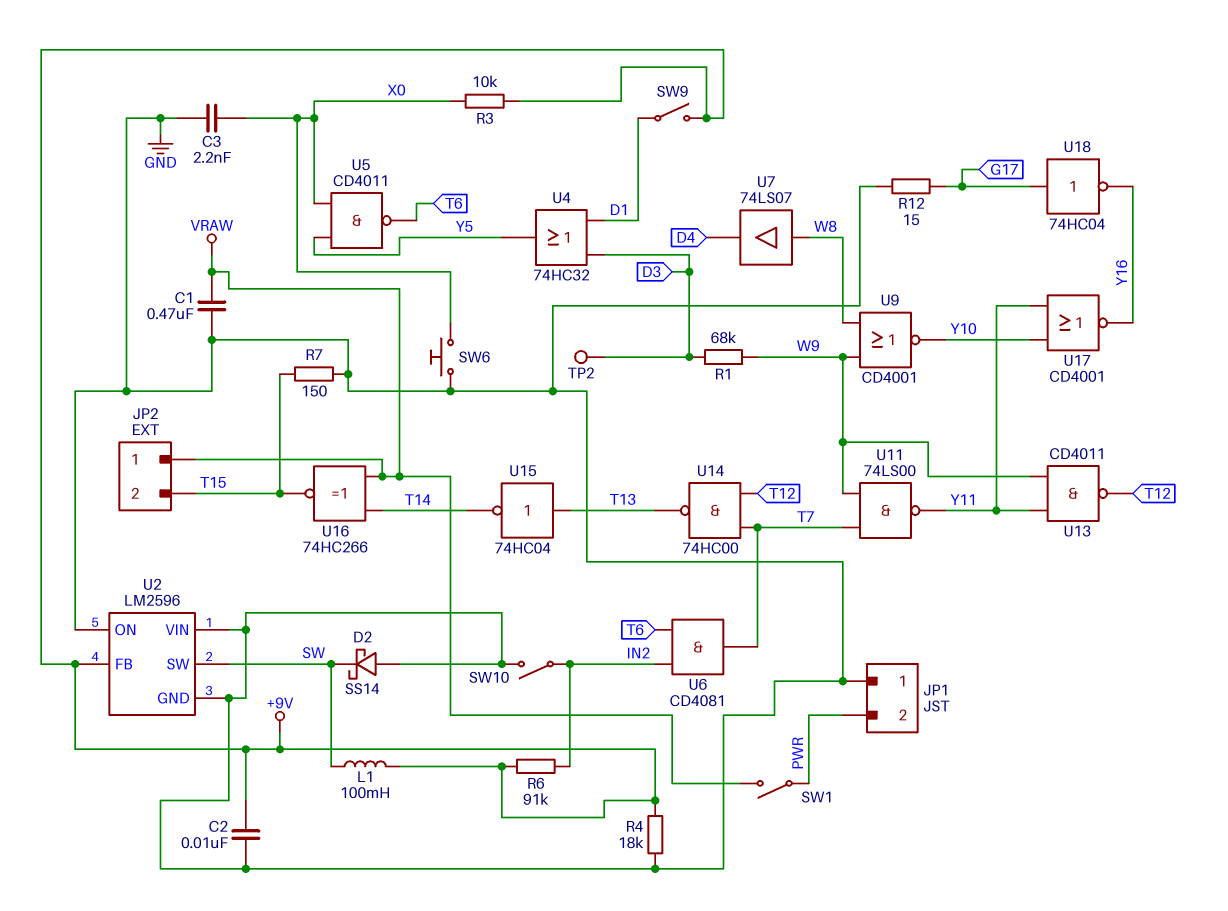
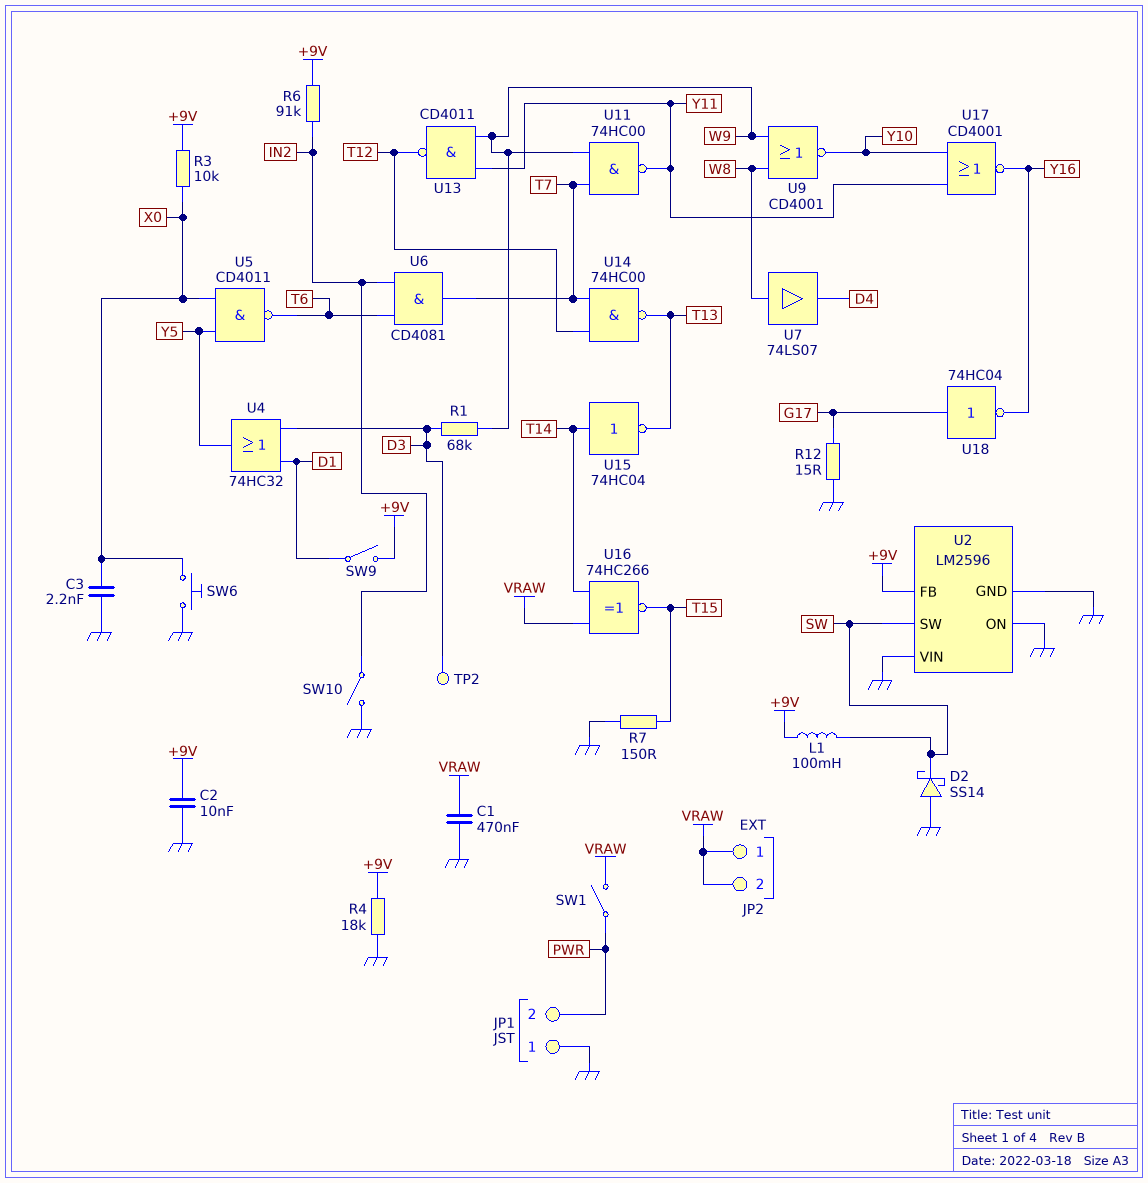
JP2 pin 2: T15 -> VRAW
U11: NAND 74LS00 (in T7, in W9, out Y11) -> NAND 74HC00 (in T7, in W9, out Y11)
U15: NOT 74HC04 (in T13, out T14) -> NOT 74HC04 (in T14, out T13)

